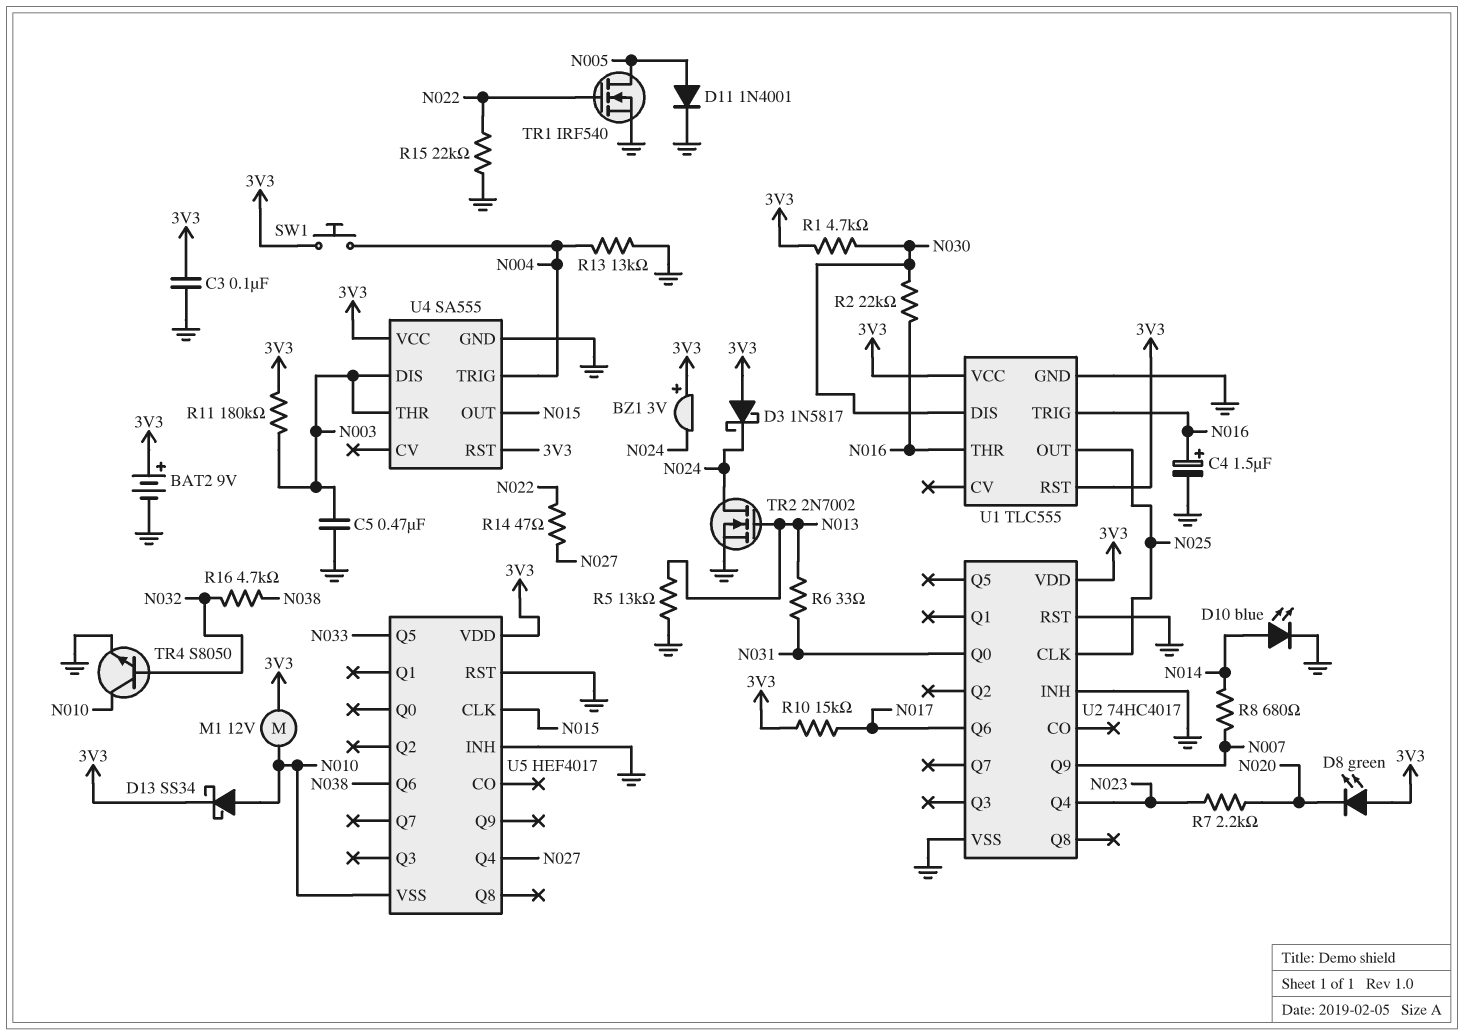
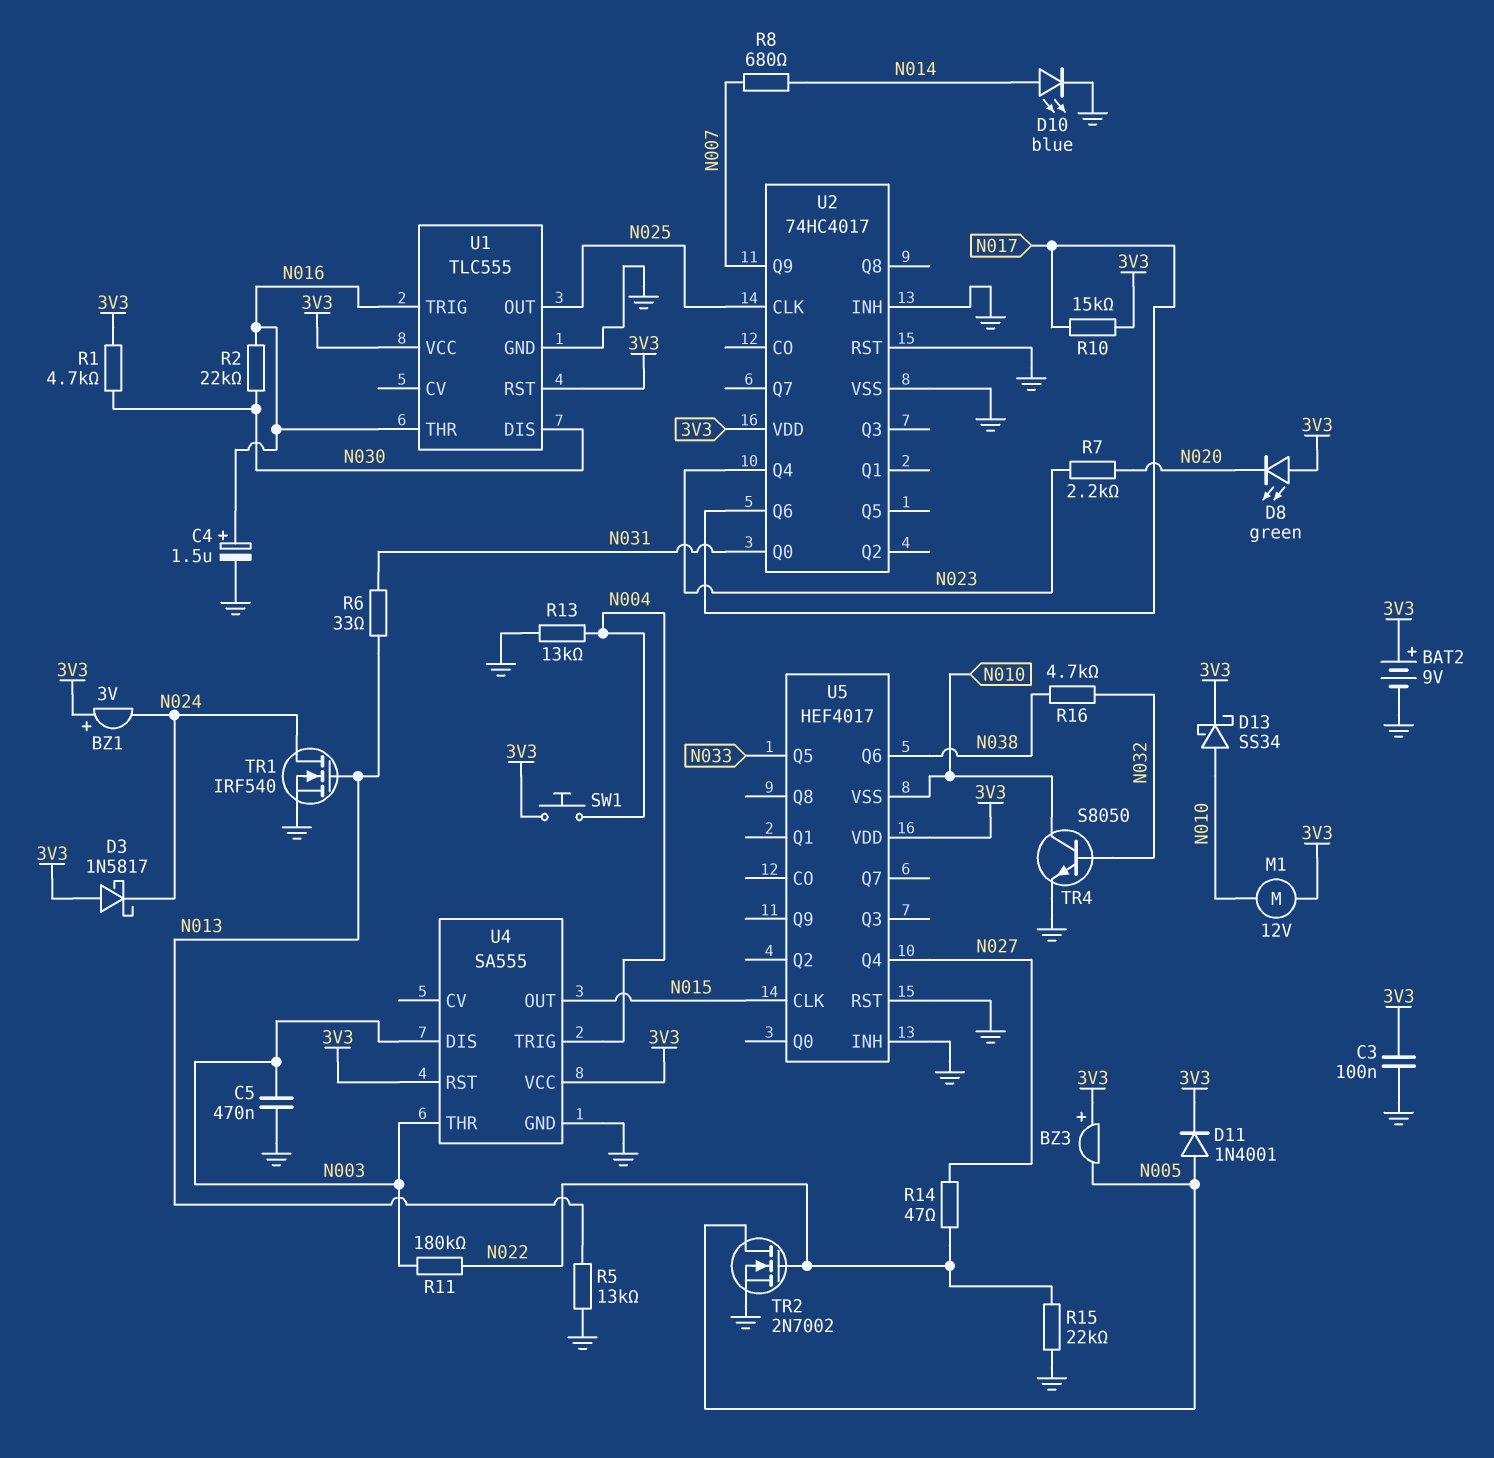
BZ3: none -> buzzer (plus 3V3, minus N005)
D11: diode 1N4001 (A N005, K GND) -> diode 1N4001 (A N005, K 3V3)
R11: 180k (3V3, N003) -> 180k (N003, N022)
TR1: NMOS IRF540 (G N022, D N005, S GND) -> NMOS IRF540 (G N013, D N024, S GND)
TR2: NMOS 2N7002 (G N013, D N024, S GND) -> NMOS 2N7002 (G N022, D N005, S GND)

